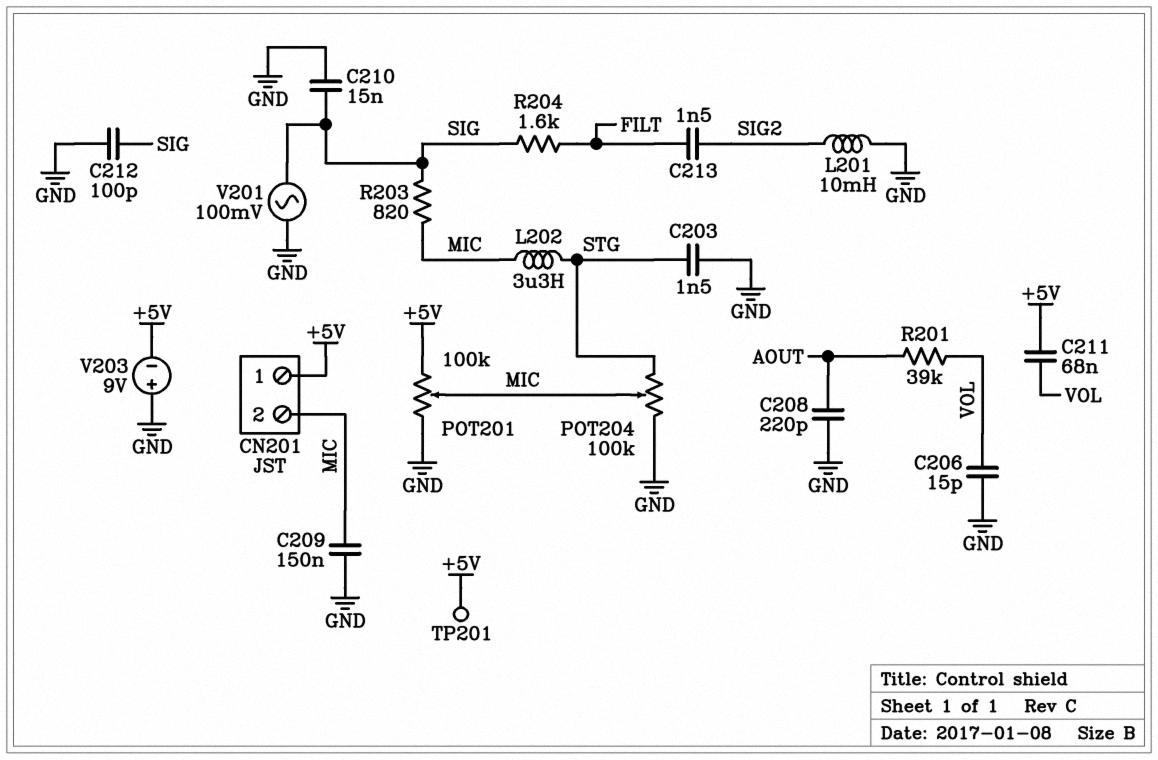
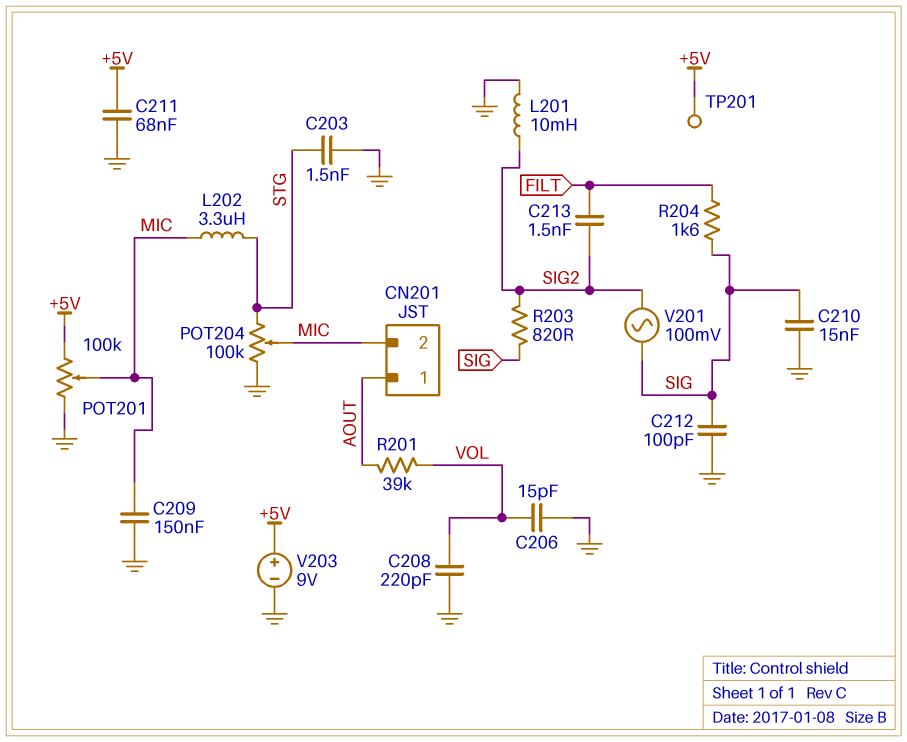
C208: 220pF (AOUT, GND) -> 220pF (GND, VOL)
C211: 68nF (+5V, VOL) -> 68nF (+5V, GND)
CN201 pin 1: +5V -> AOUT
R203: 820 (MIC, SIG) -> 820 (SIG, SIG2)
V201: AC 100mV (GND, SIG) -> AC 100mV (SIG, SIG2)
V203: 9V (plus GND, minus +5V) -> 9V (plus +5V, minus GND)

